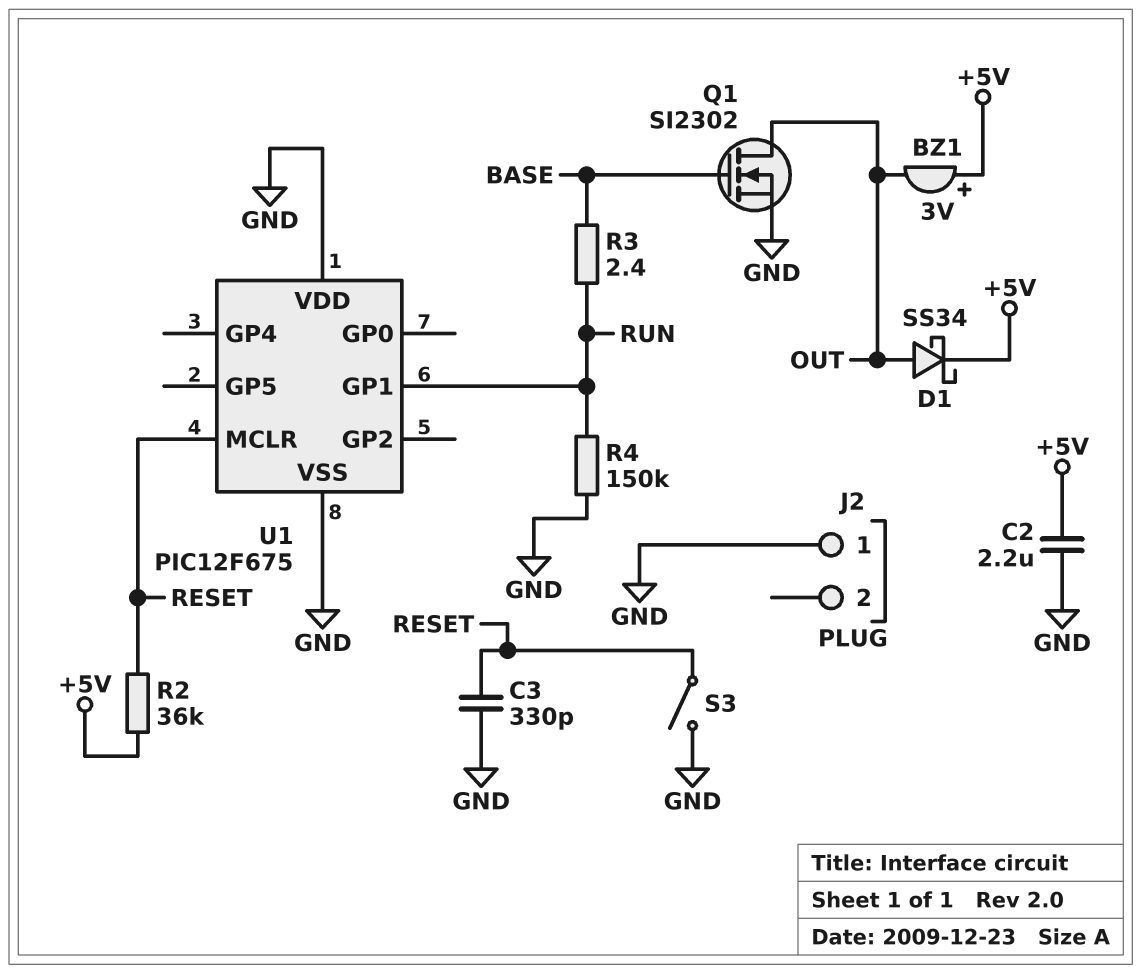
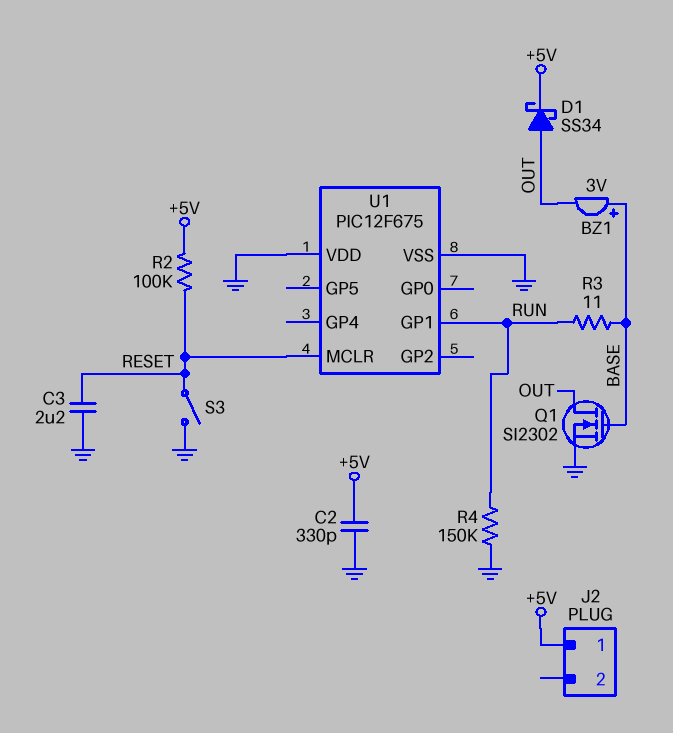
BZ1: buzzer 3V (plus +5V, minus OUT) -> buzzer 3V (plus BASE, minus OUT)
C2: 2.2uF (+5V, GND) -> 330pF (+5V, GND)
C3: 330pF (GND, RESET) -> 2.2uF (GND, RESET)
J2 pin 1: GND -> +5V
R2: 36k (+5V, RESET) -> 100k (+5V, RESET)
R3: 2.4 (BASE, RUN) -> 11 (BASE, RUN)

